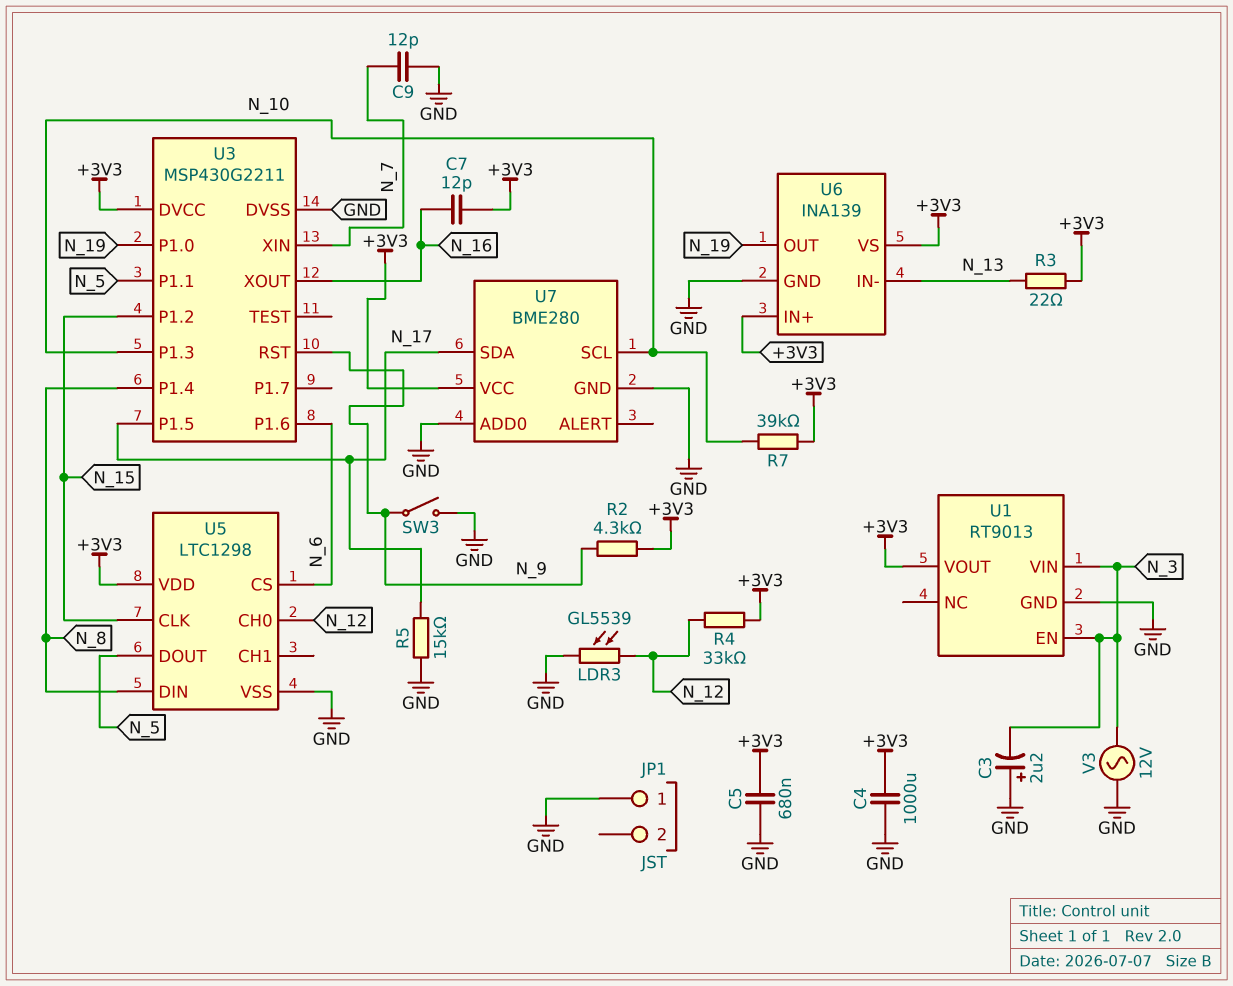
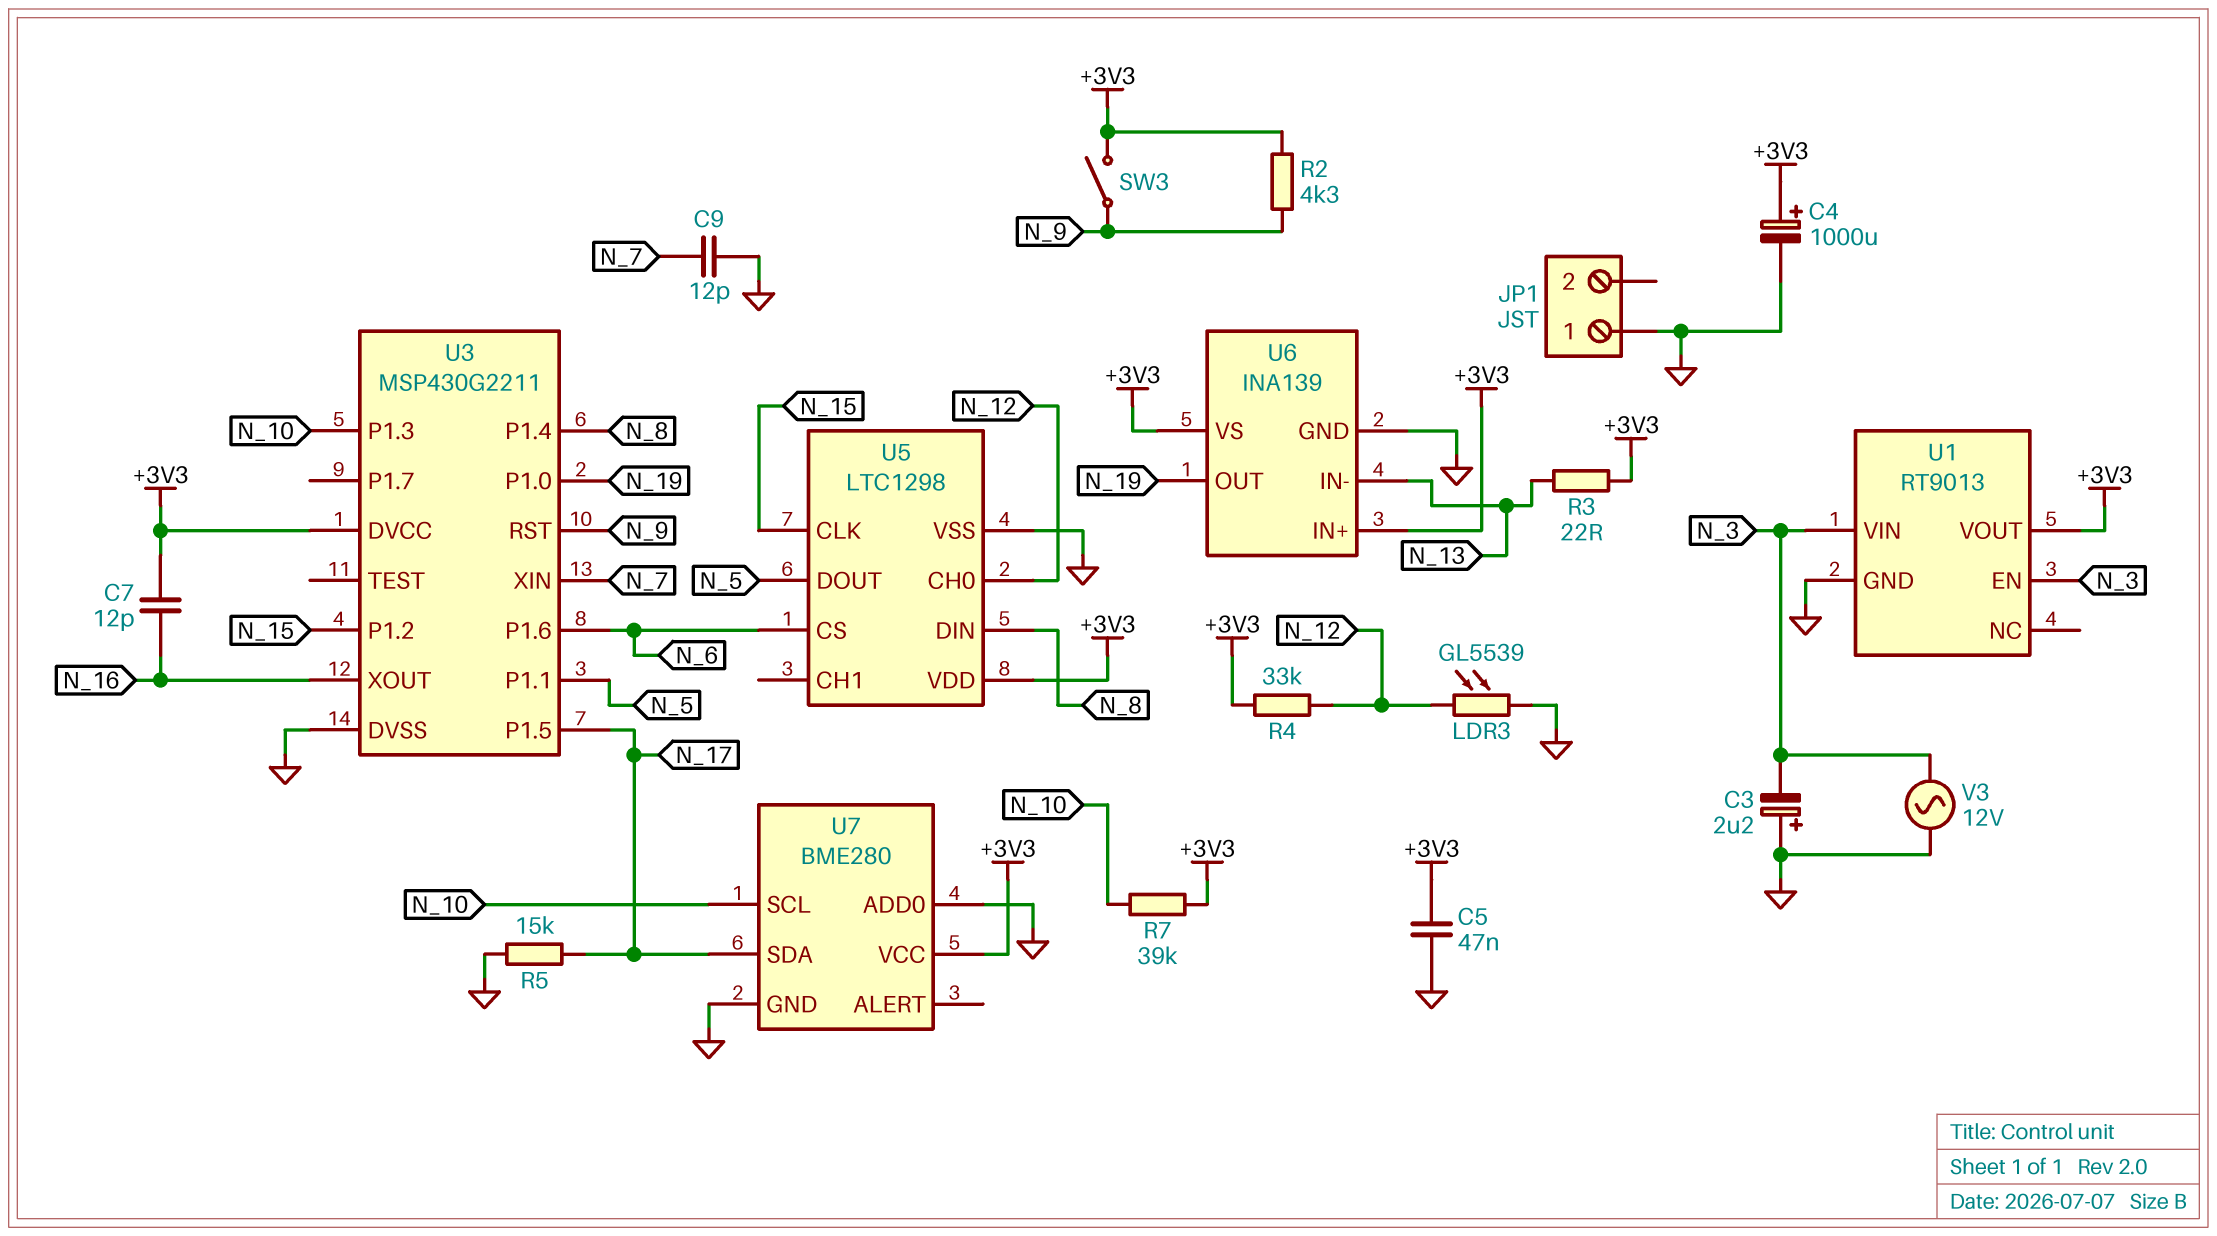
C4: 1000uF (+3V3, GND) -> 1000uF (plus +3V3, minus GND)
C5: 680nF (+3V3, GND) -> 47nF (+3V3, GND)
SW3: switch (GND, N_9) -> switch (+3V3, N_9)

